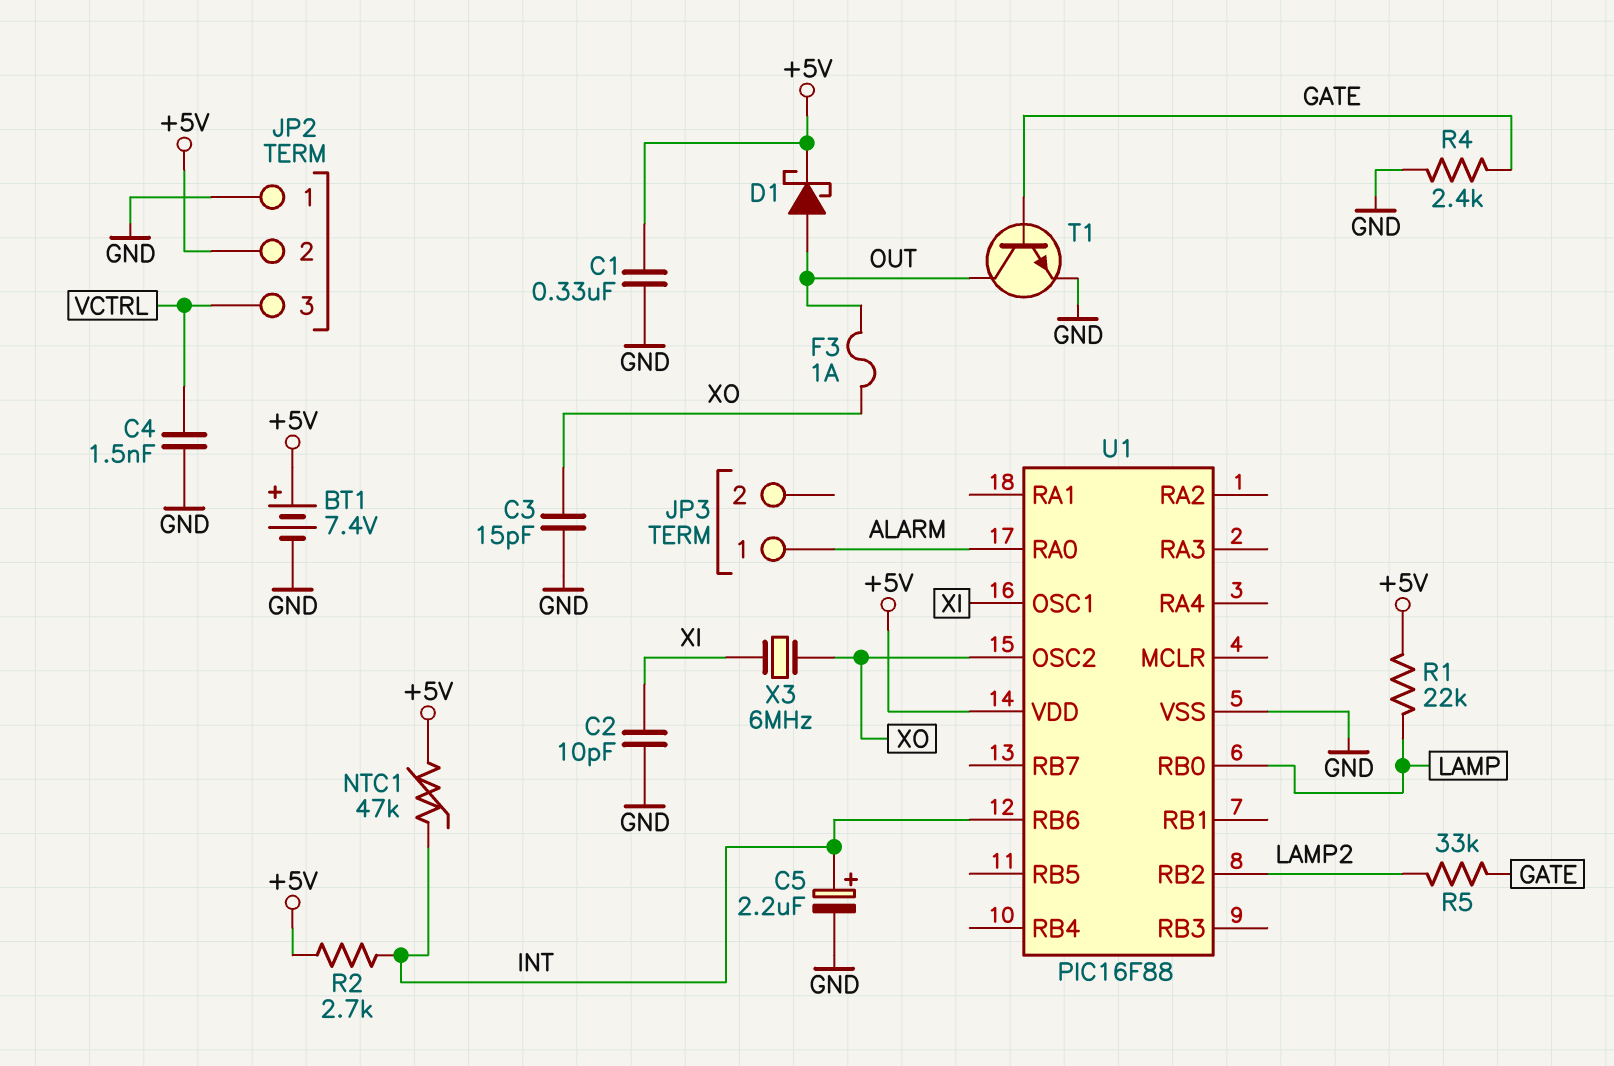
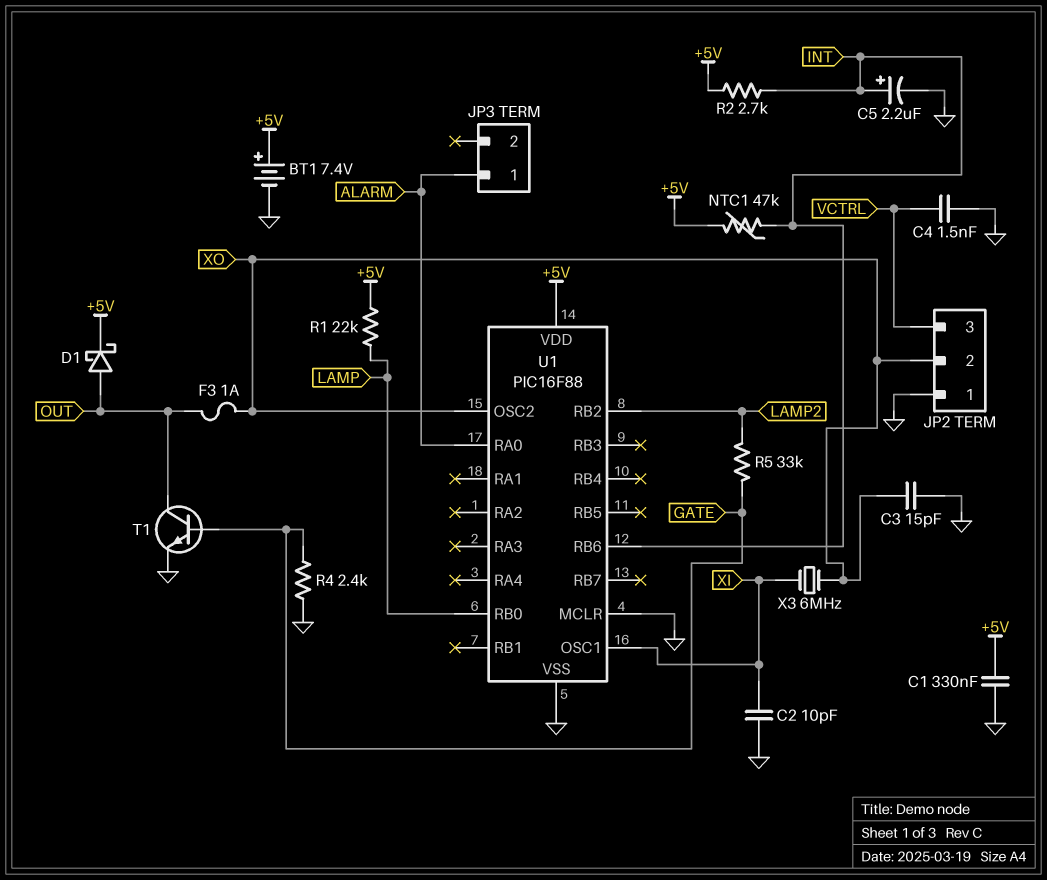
JP2 pin 2: +5V -> XO
U1 pin MCLR: none -> GND

